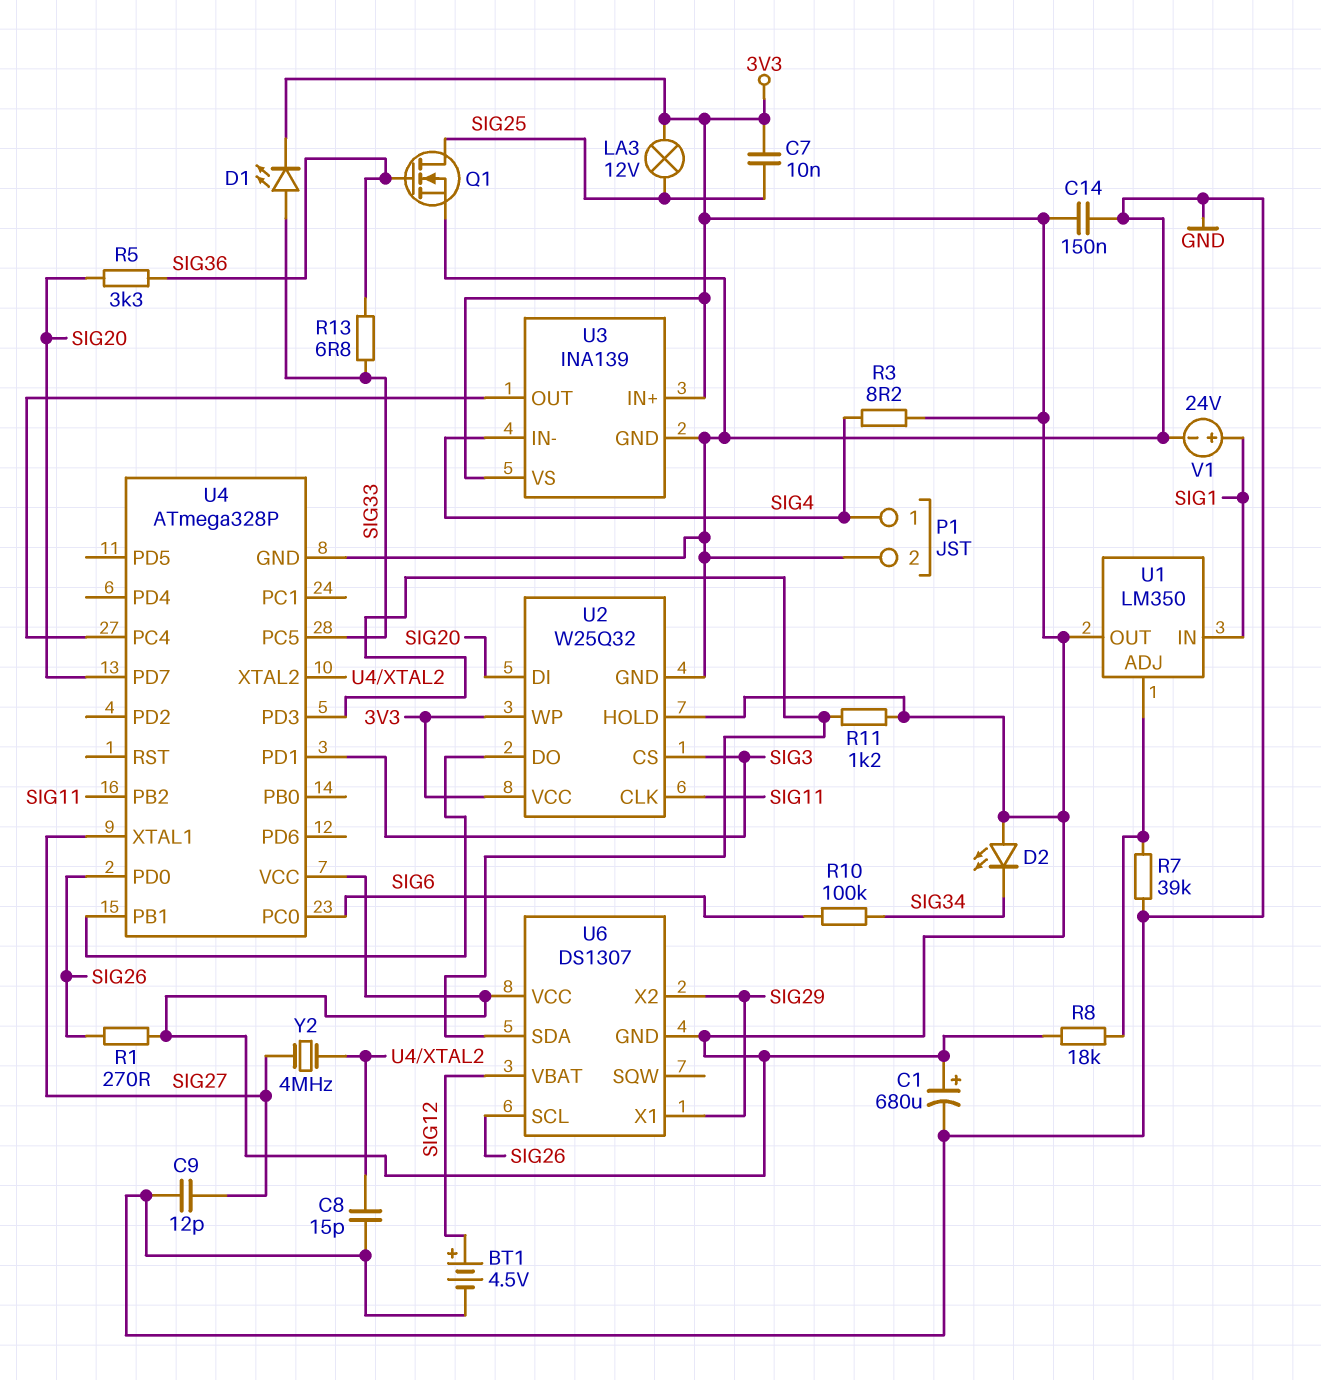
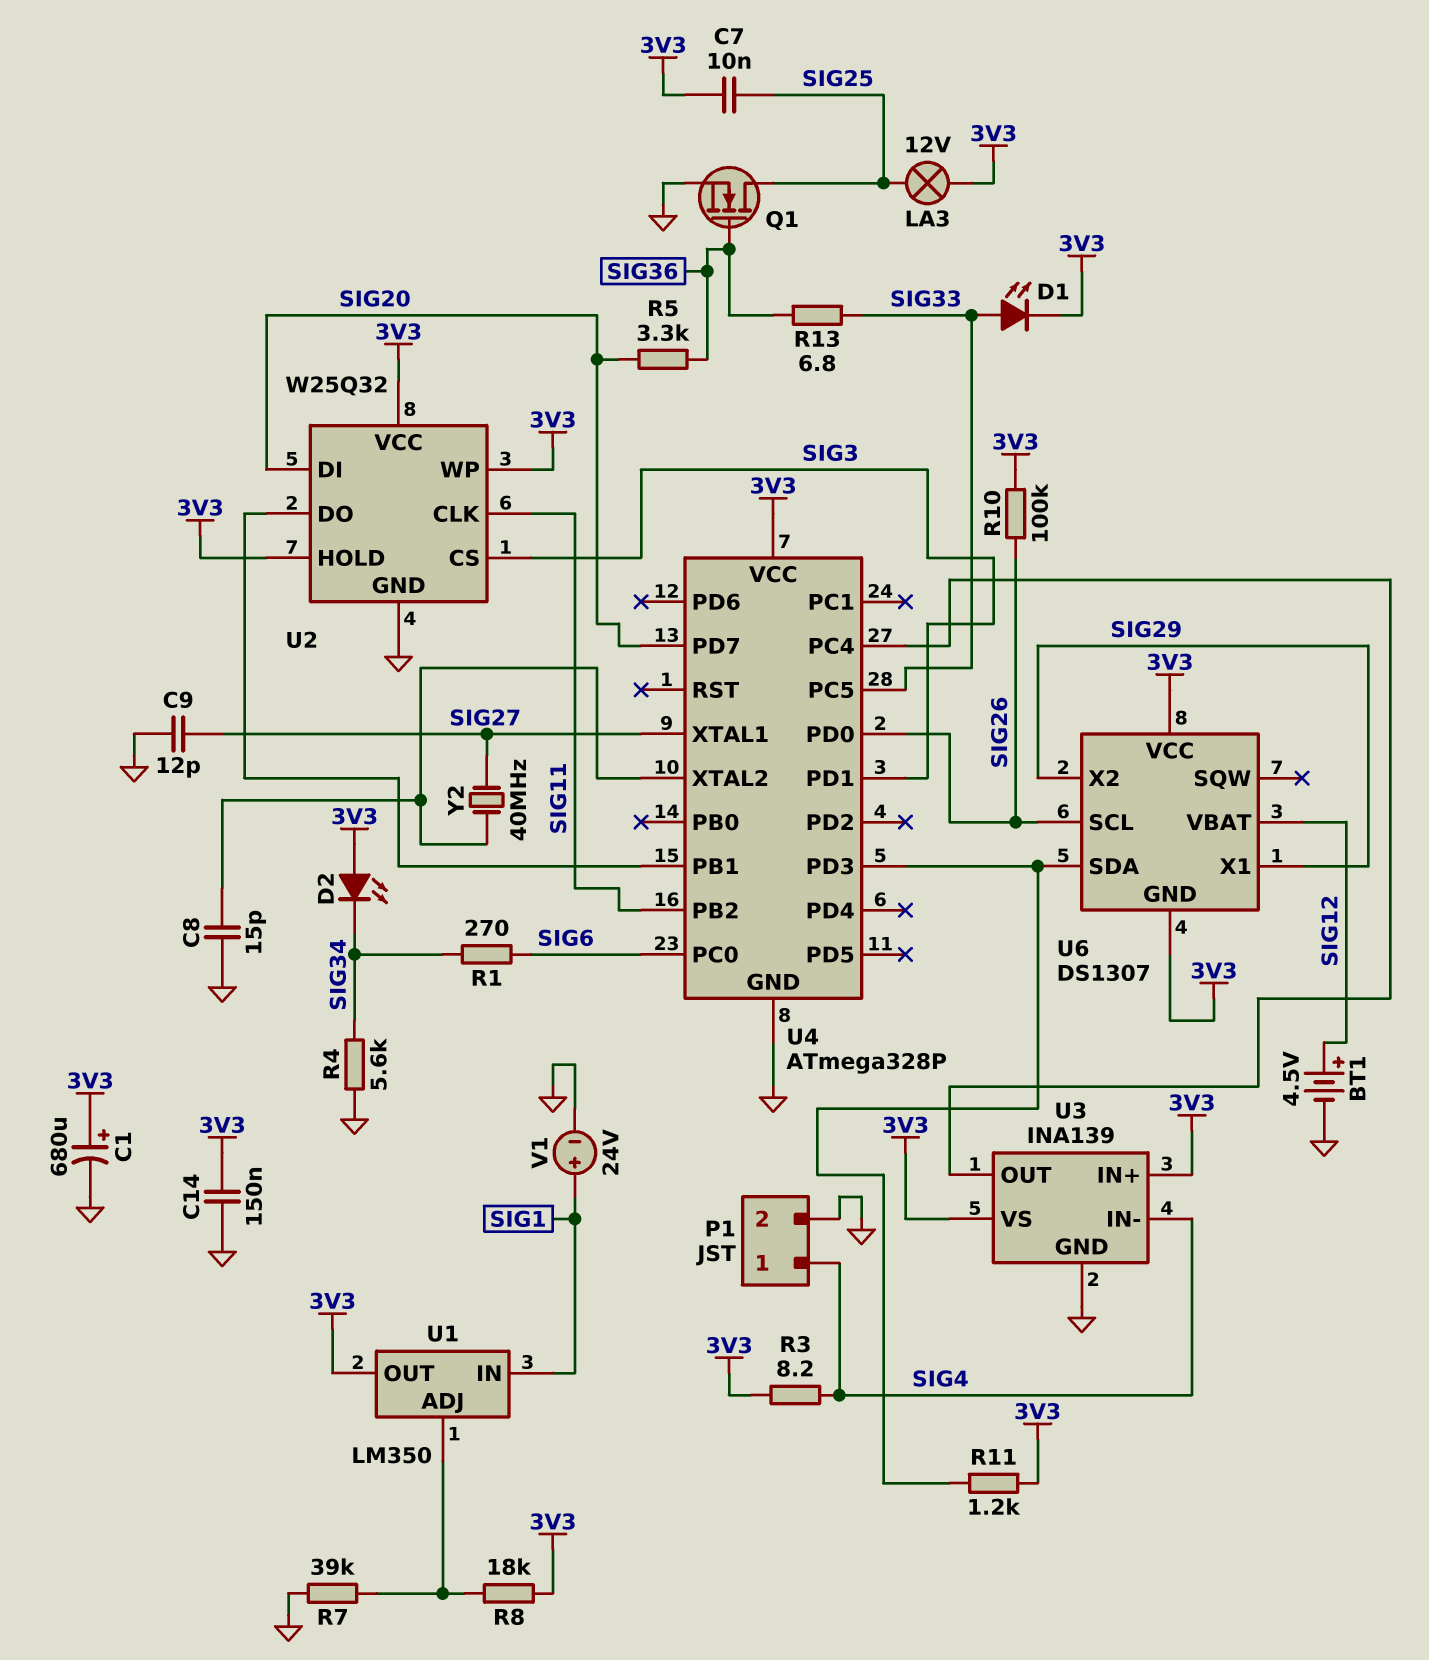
R1: 270 (3V3, SIG26) -> 270 (SIG6, SIG34)
R4: none -> 5.6k (GND, SIG34)
R10: 100k (SIG6, SIG34) -> 100k (3V3, SIG26)
Y2: 4MHz (SIG27, U4/XTAL2) -> 40MHz (SIG27, U4/XTAL2)

